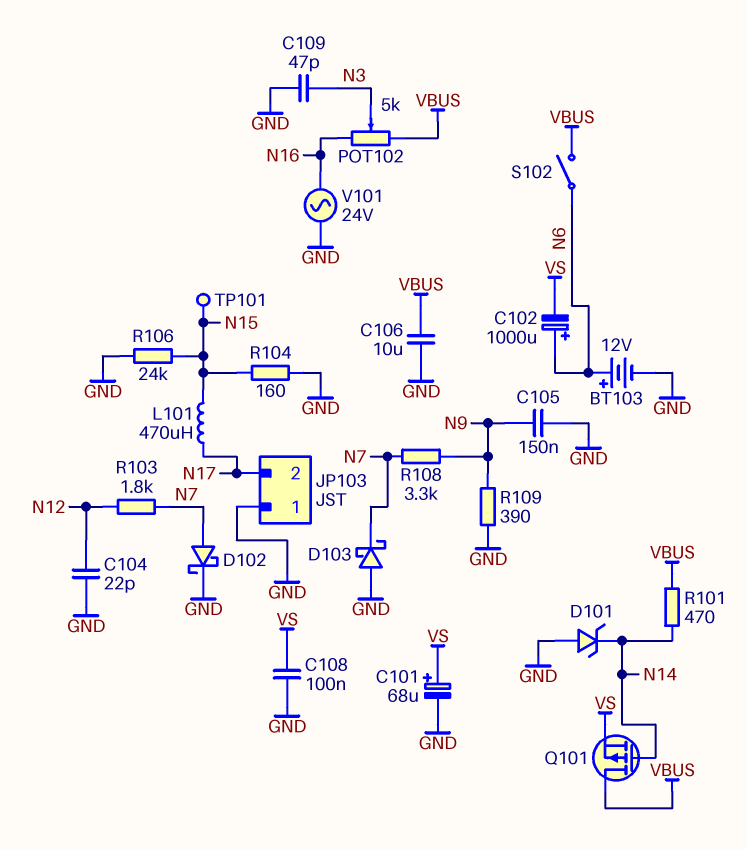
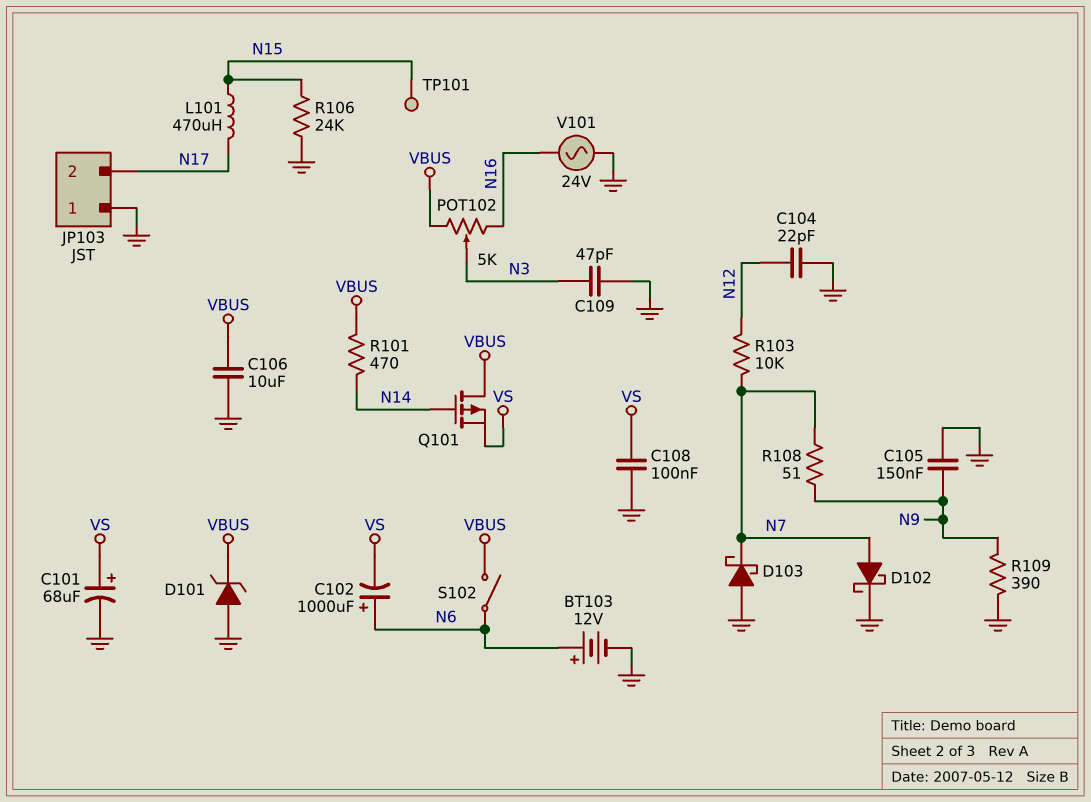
D101: zener (A GND, K N14) -> zener (A GND, K VBUS)
R103: 1.8k (N7, N12) -> 10k (N7, N12)
R104: 160 (GND, N15) -> none
R108: 3.3k (N7, N9) -> 51 (N7, N9)

